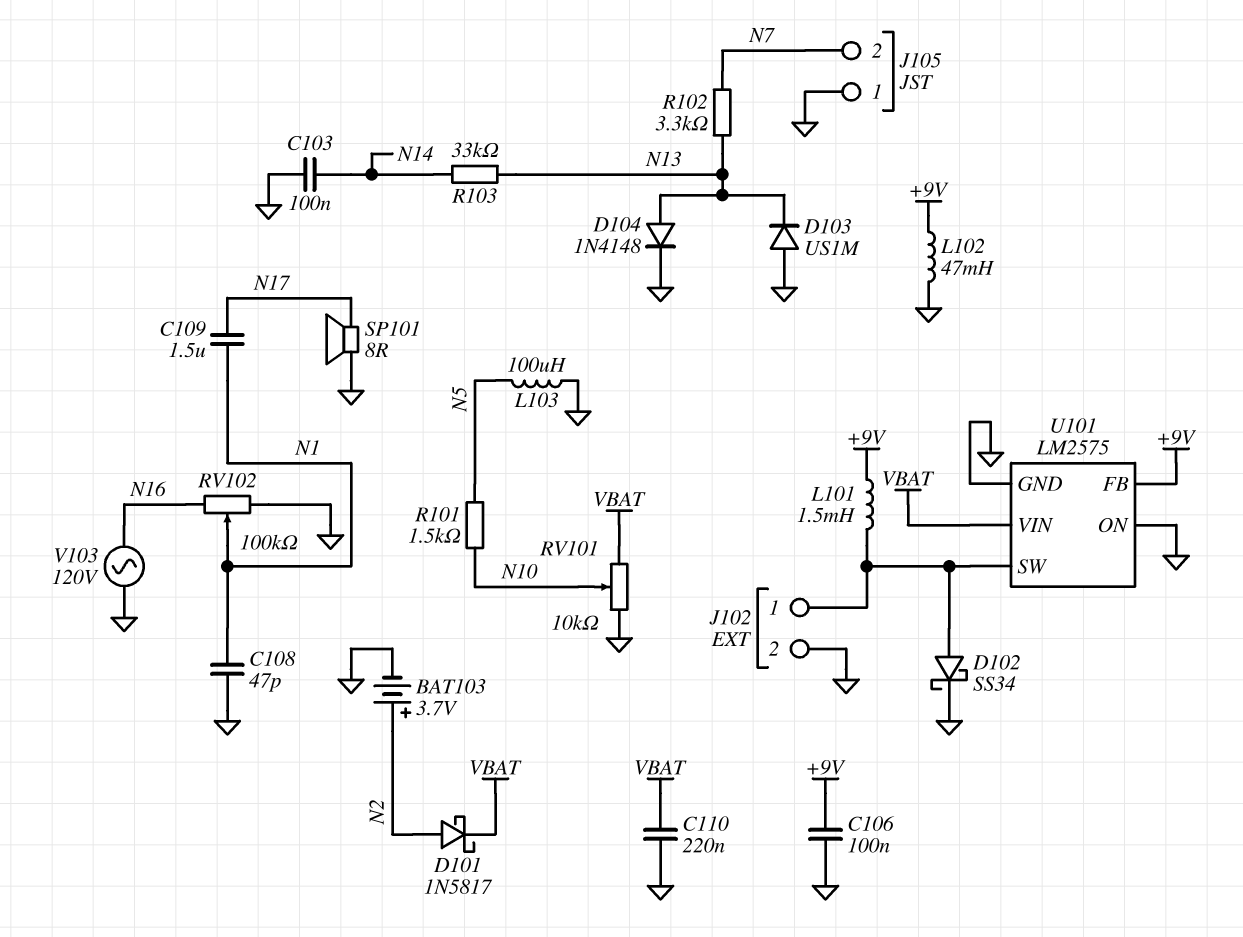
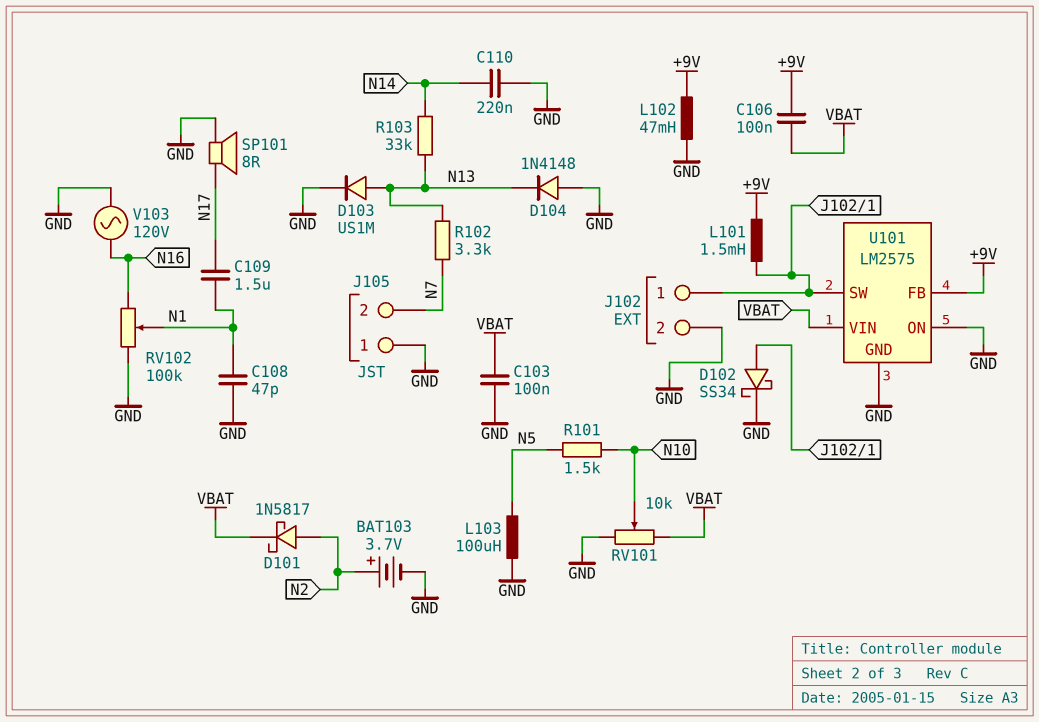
C103: 100nF (GND, N14) -> 100nF (GND, VBAT)
C106: 100nF (+9V, GND) -> 100nF (+9V, VBAT)
C110: 220nF (GND, VBAT) -> 220nF (GND, N14)
D103: diode US1M (A GND, K N13) -> diode US1M (A N13, K GND)
D104: diode 1N4148 (A N13, K GND) -> diode 1N4148 (A GND, K N13)

